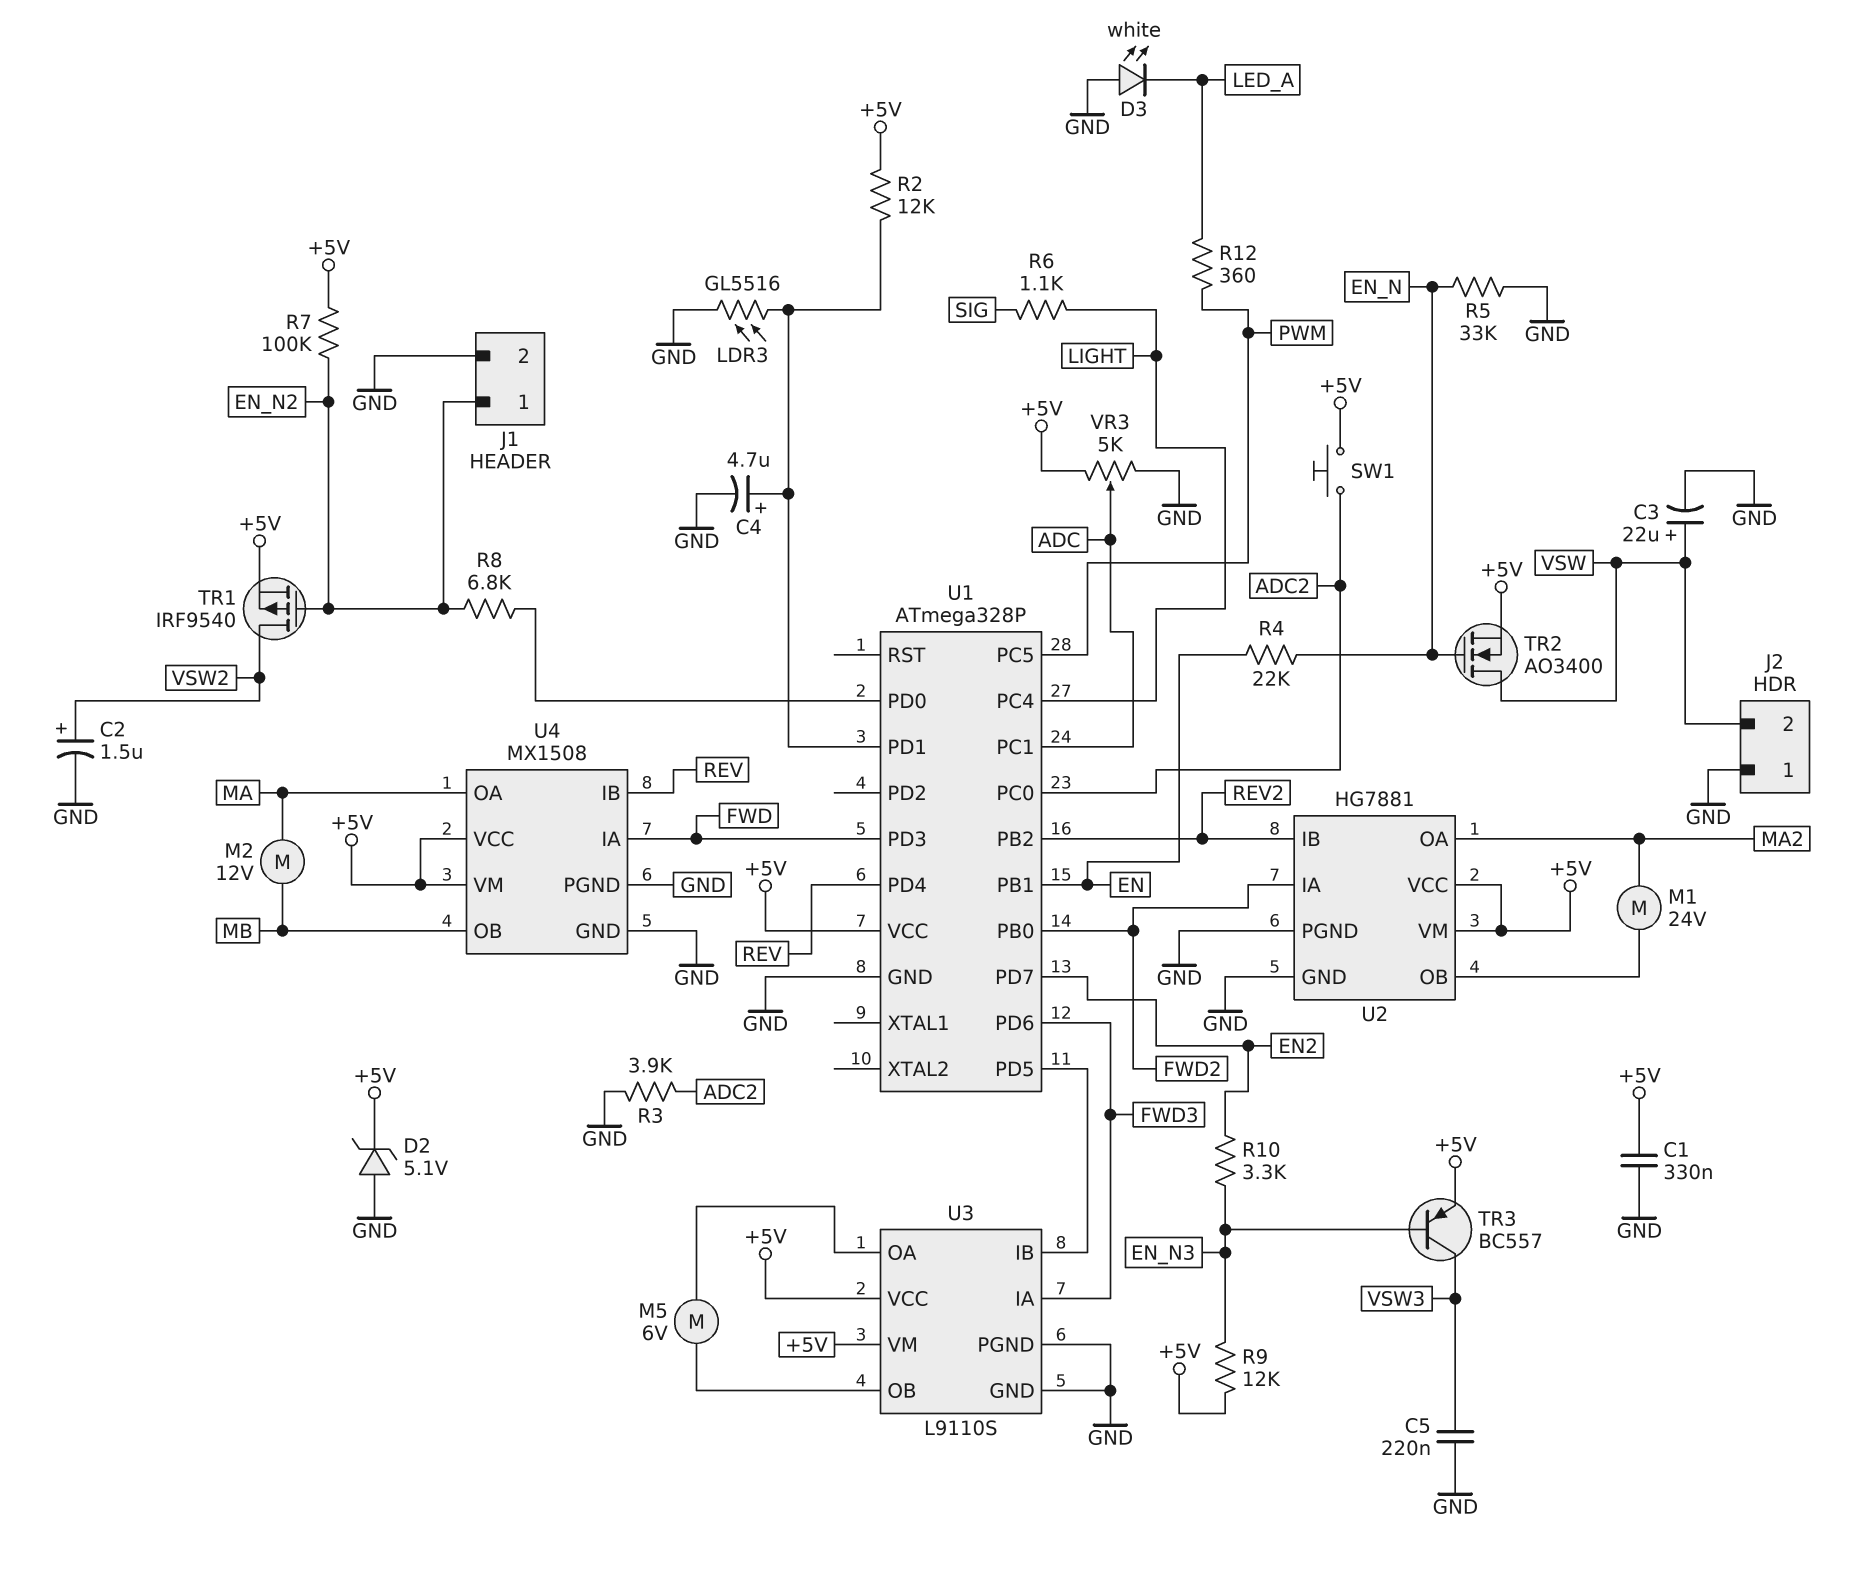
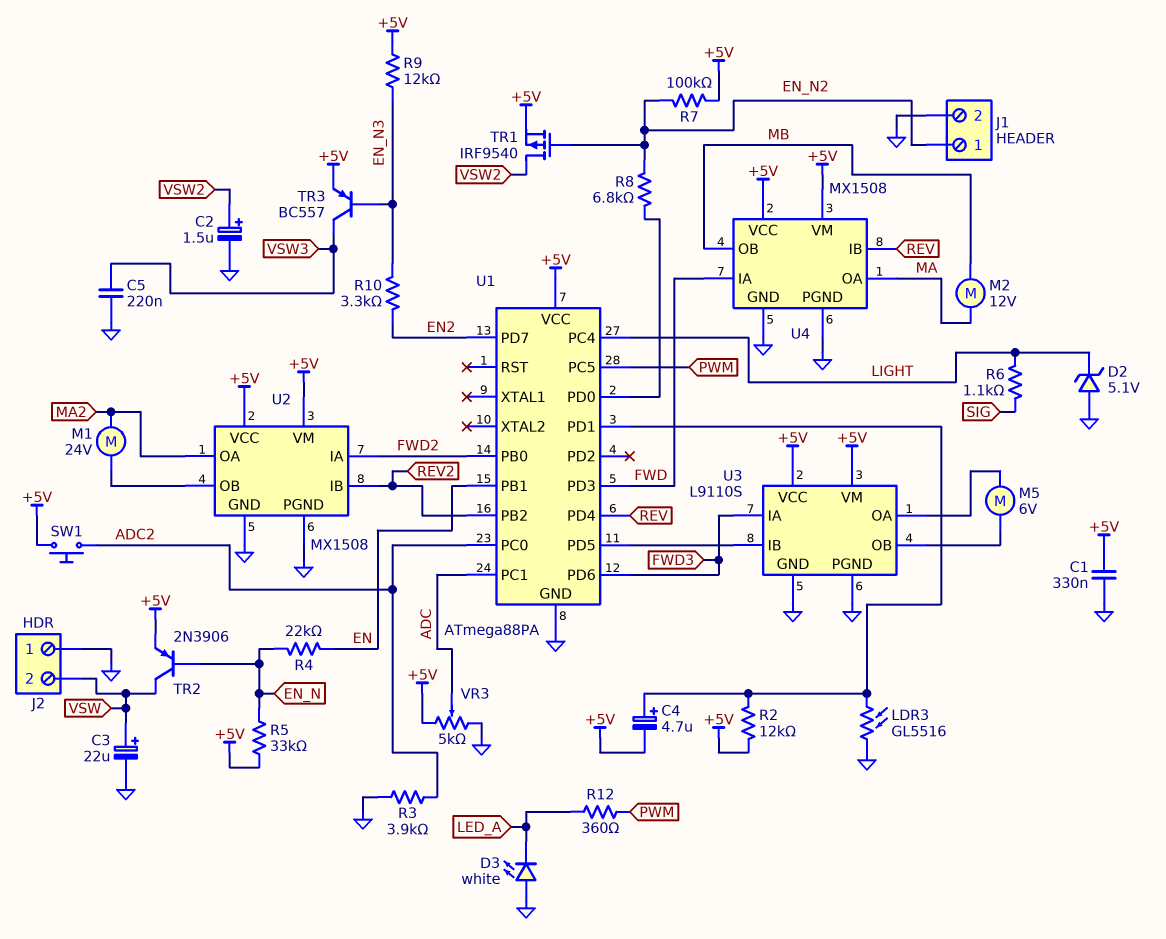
C4: 4.7uF (plus U1/PD1, minus GND) -> 4.7uF (plus U1/PD1, minus +5V)
D2: zener 5.1V (A GND, K +5V) -> zener 5.1V (A GND, K LIGHT)
R5: 33k (EN_N, GND) -> 33k (+5V, EN_N)
TR2: NMOS AO3400 (G EN_N, D VSW, S +5V) -> PNP 2N3906 (B EN_N, C VSW, E +5V)
U1: ATmega328P -> ATmega88PA
U2: HG7881 -> MX1508

